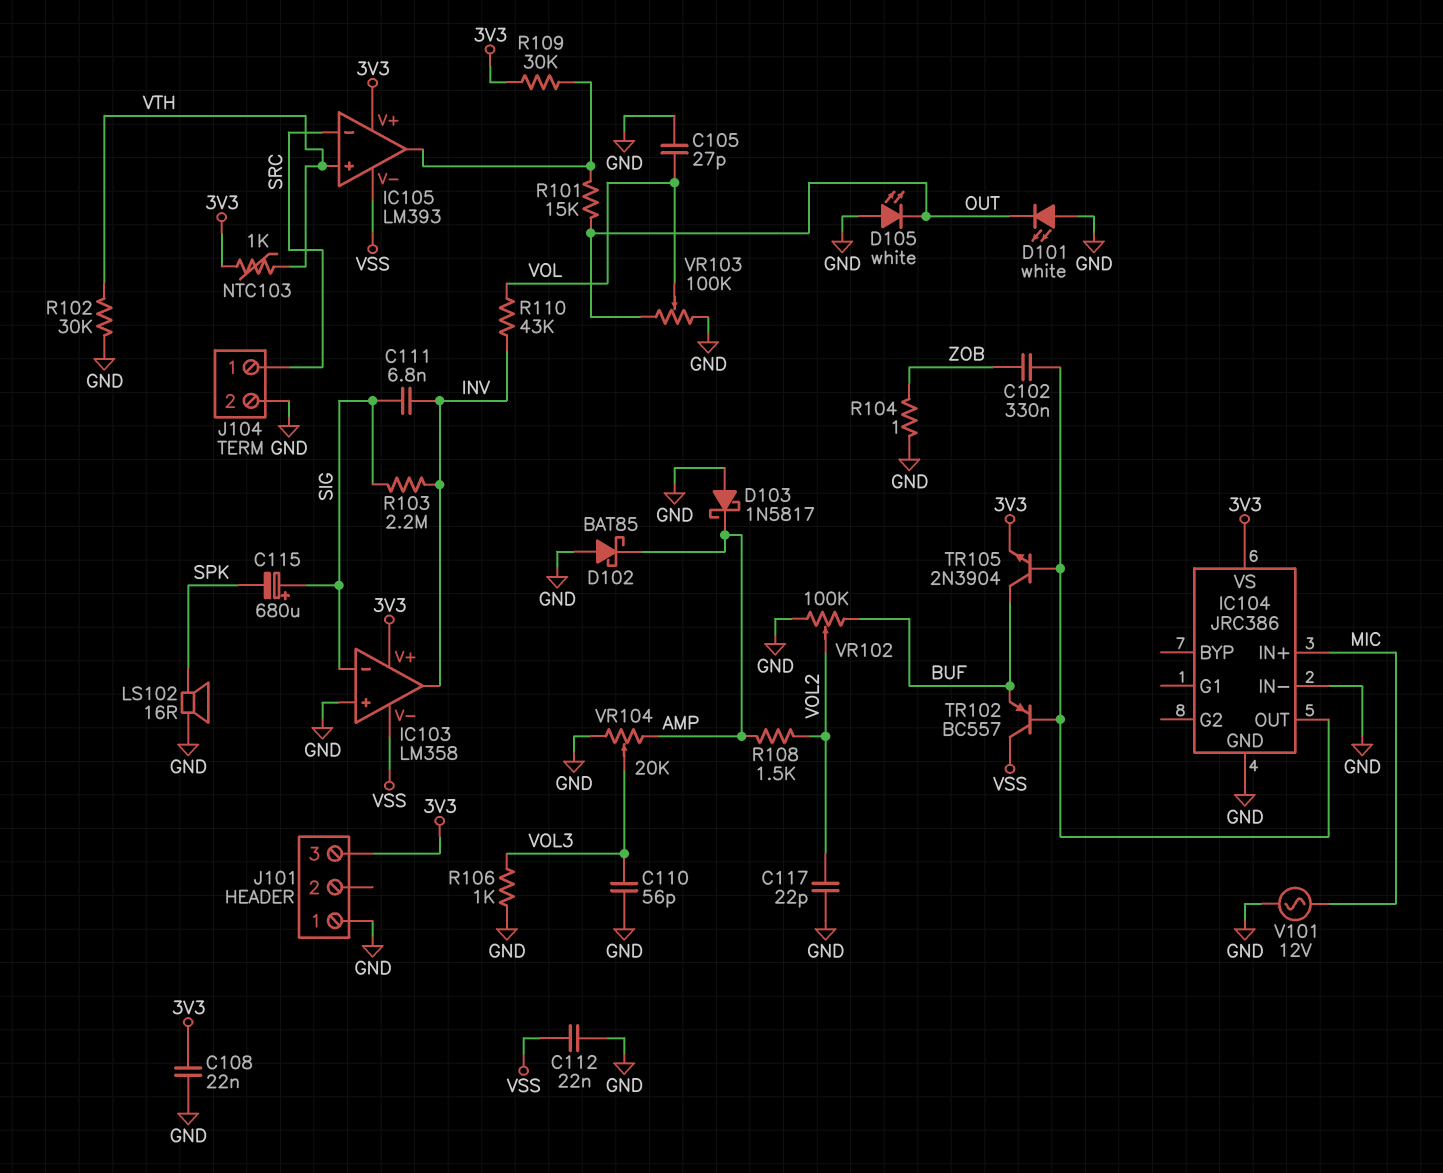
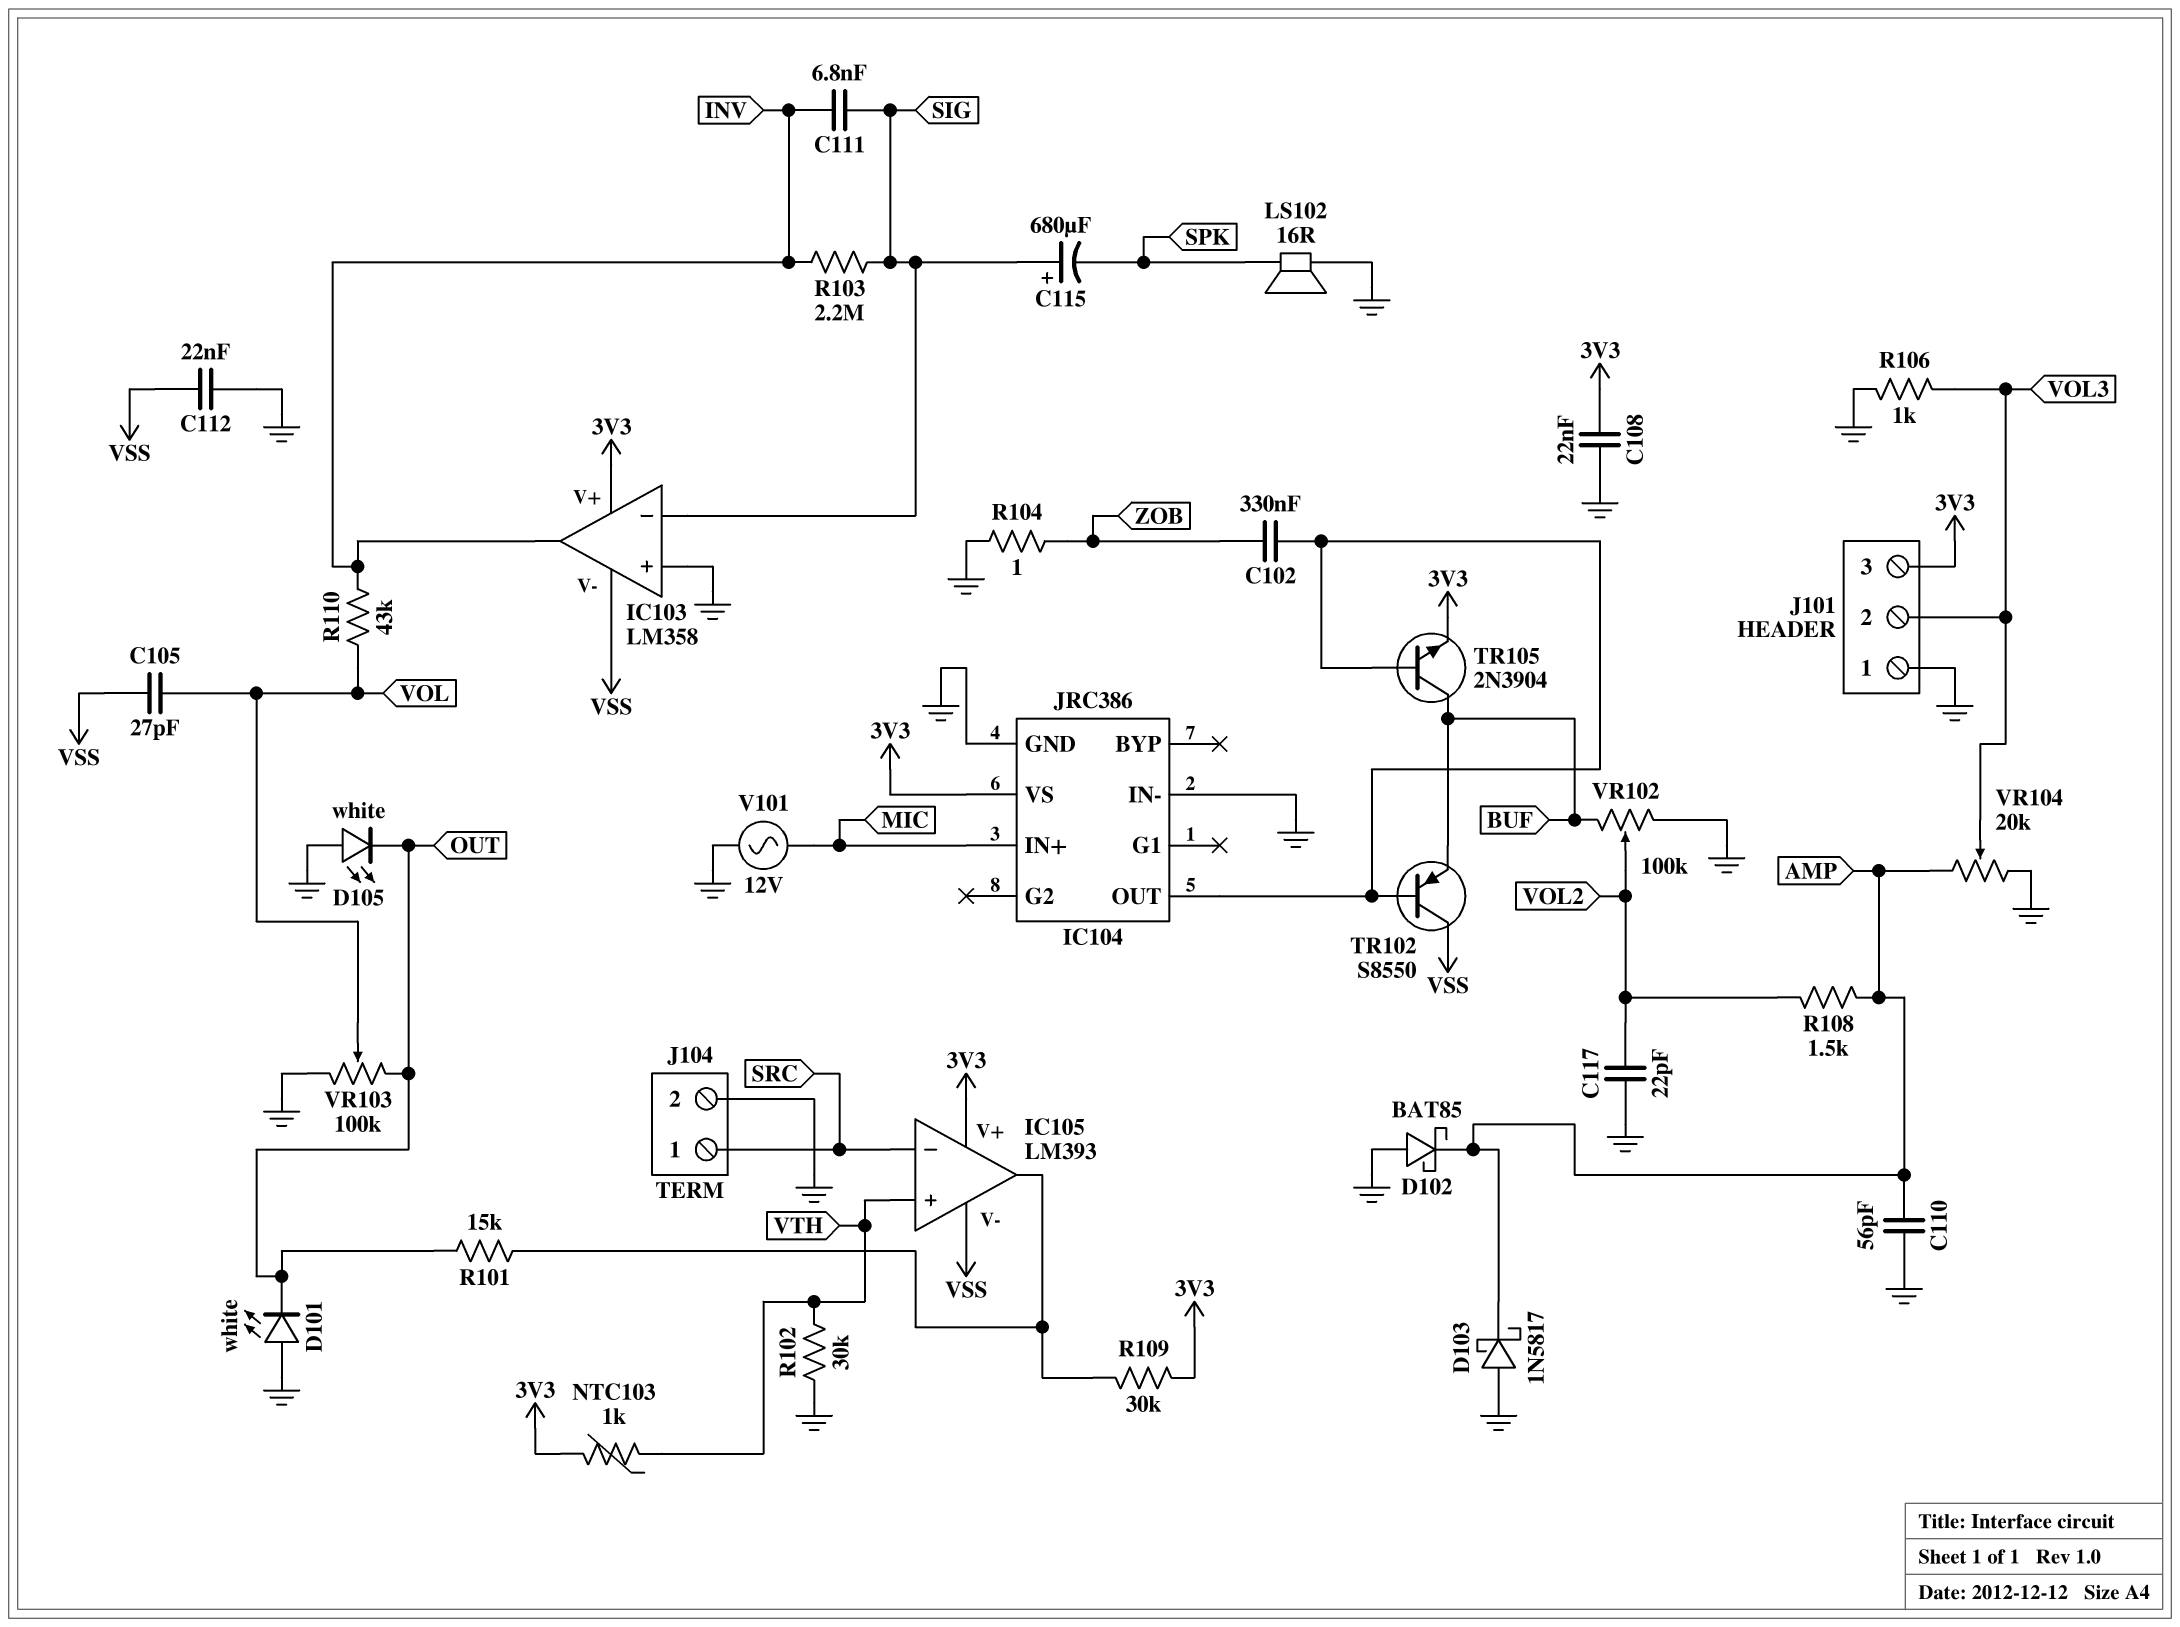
C105: 27pF (GND, VOL) -> 27pF (VOL, VSS)
C110: 56pF (GND, VOL3) -> 56pF (AMP, GND)
J101 pin 2: none -> VOL3
TR102: PNP BC557 (B IC104/OUT, C VSS, E BUF) -> PNP S8550 (B IC104/OUT, C VSS, E BUF)

